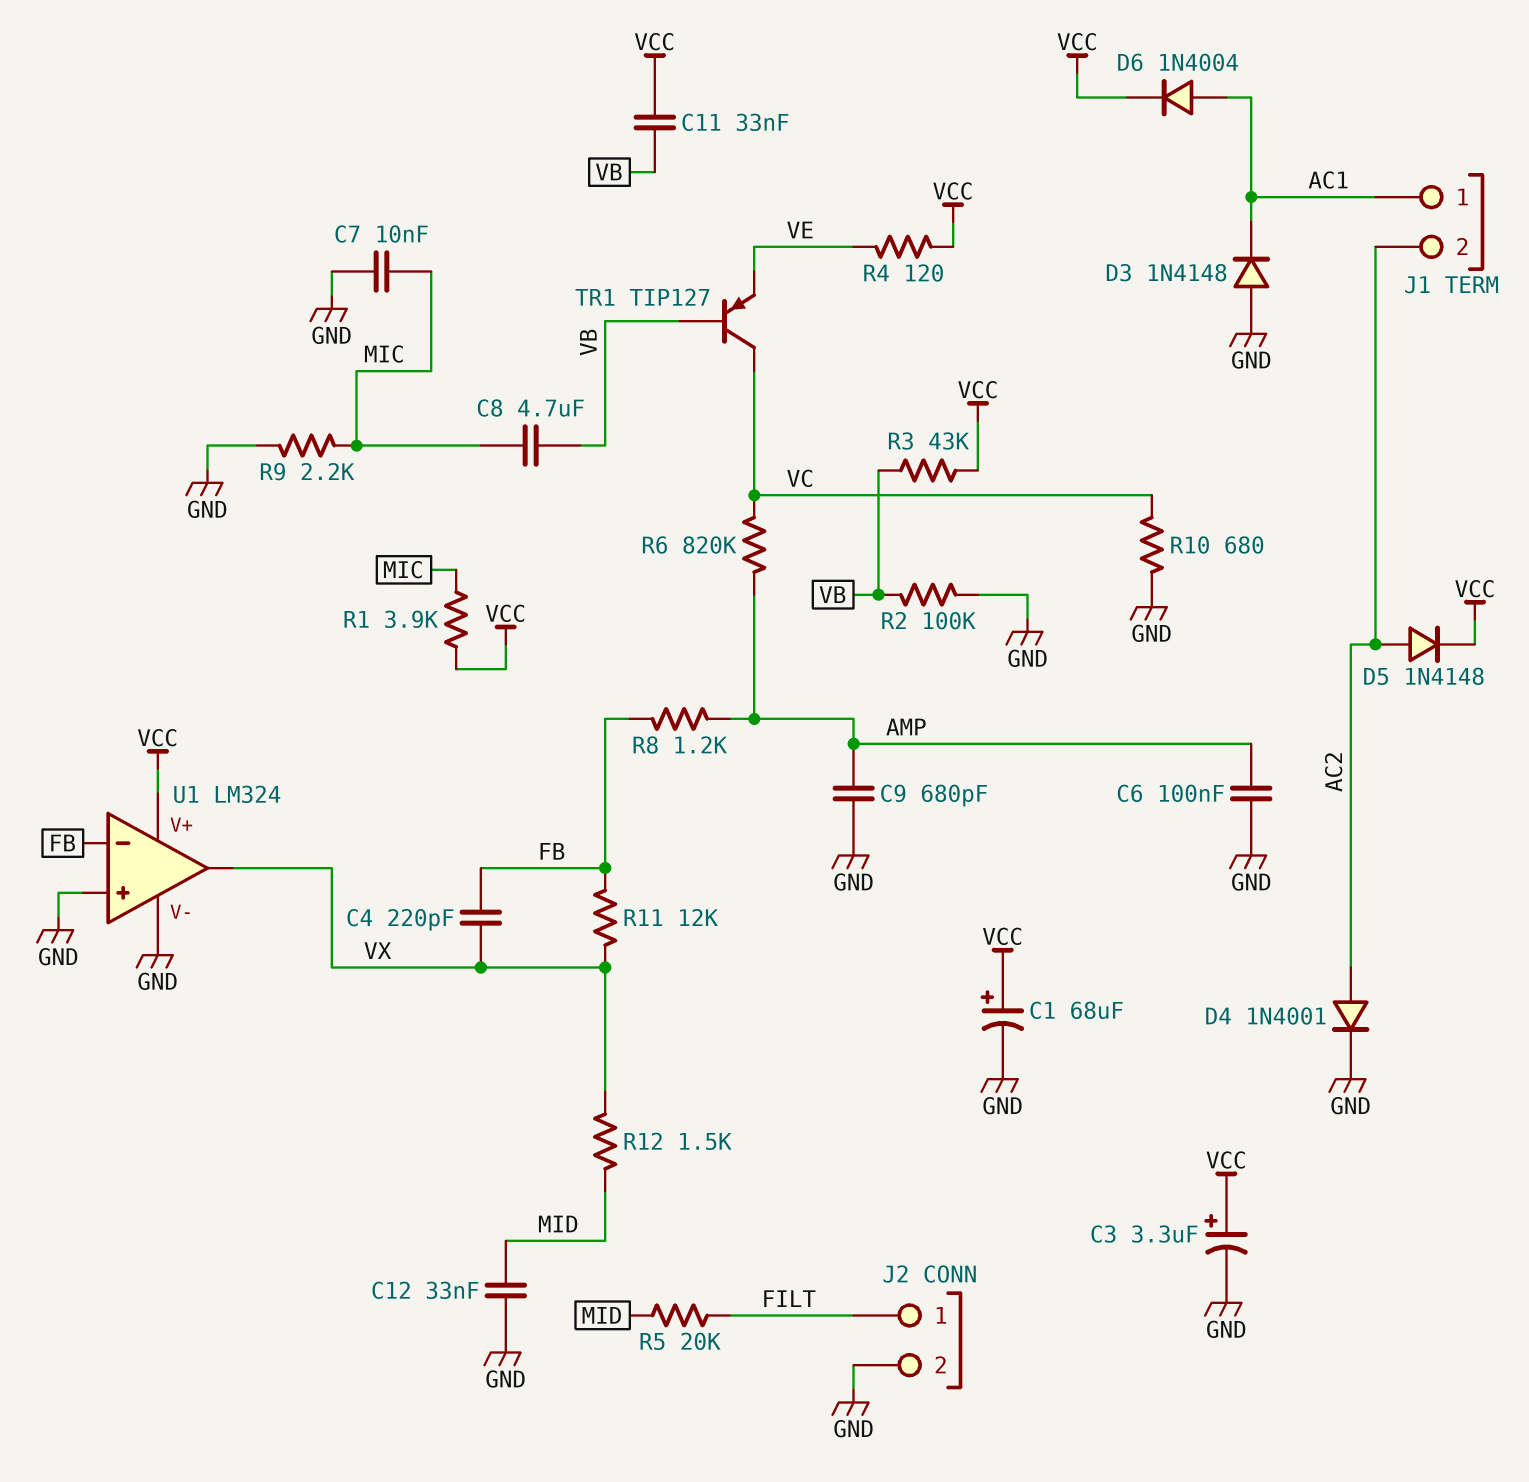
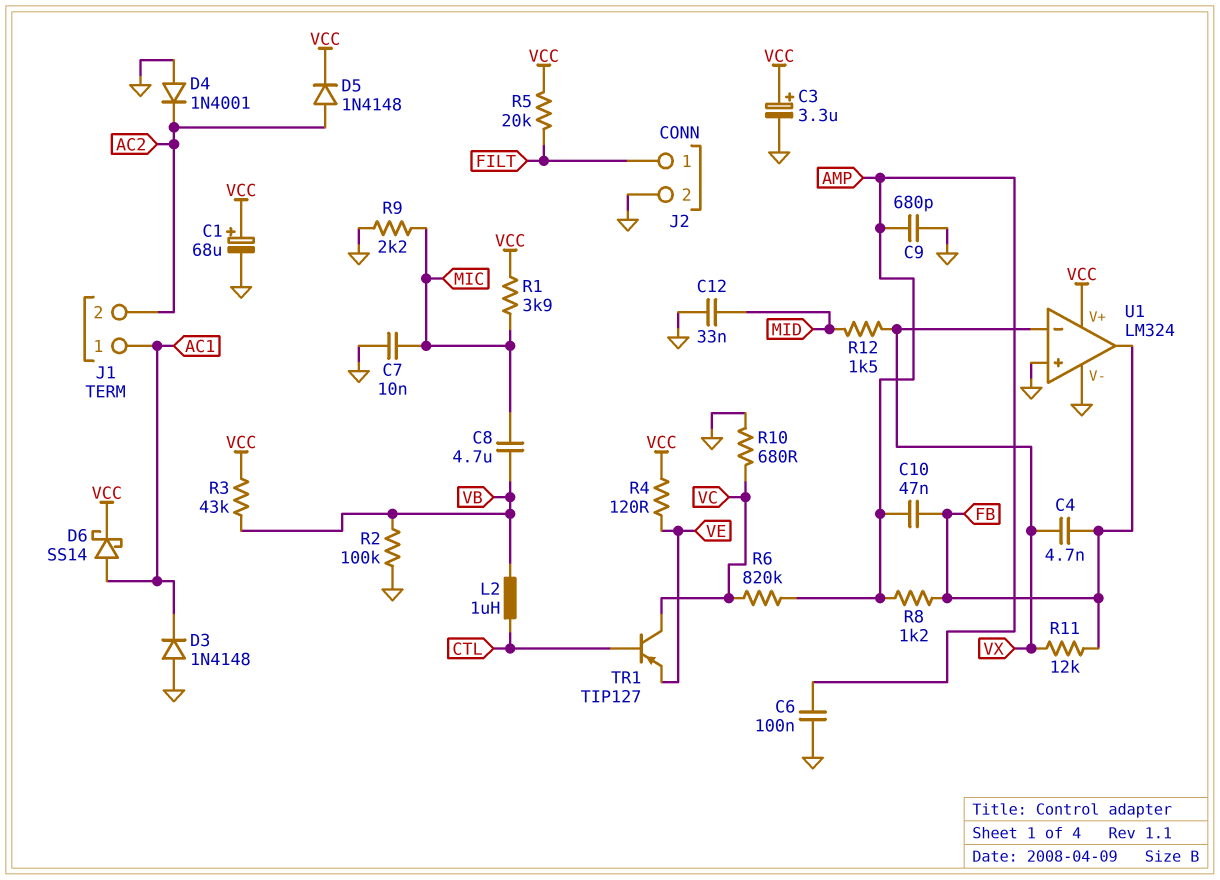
C4: 220pF (FB, VX) -> 4.7nF (FB, VX)
C10: none -> 47nF (AMP, FB)
C11: 33nF (VB, VCC) -> none
D4: diode 1N4001 (A AC2, K GND) -> diode 1N4001 (A GND, K AC2)
D6: diode 1N4004 (A AC1, K VCC) -> schottky SS14 (A AC1, K VCC)
L2: none -> 1uH (CTL, VB)
R5: 20k (FILT, MID) -> 20k (FILT, VCC)
TR1: PNP TIP127 (B VB, C VC, E VE) -> PNP TIP127 (B CTL, C VC, E VE)
U1 pin in-: FB -> VX
U1 pin out: VX -> FB

